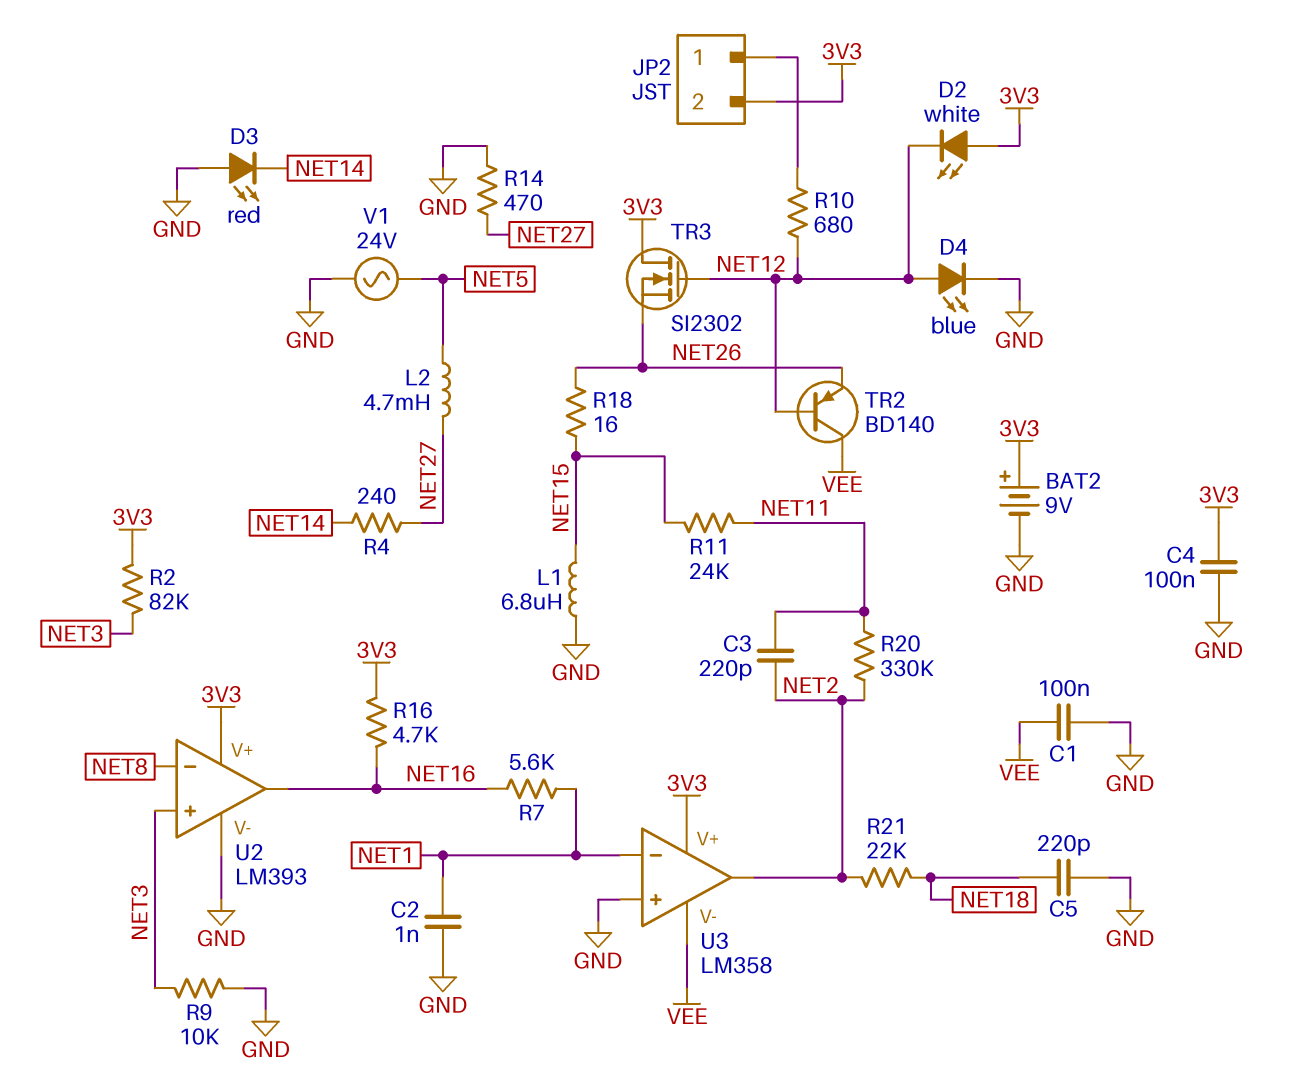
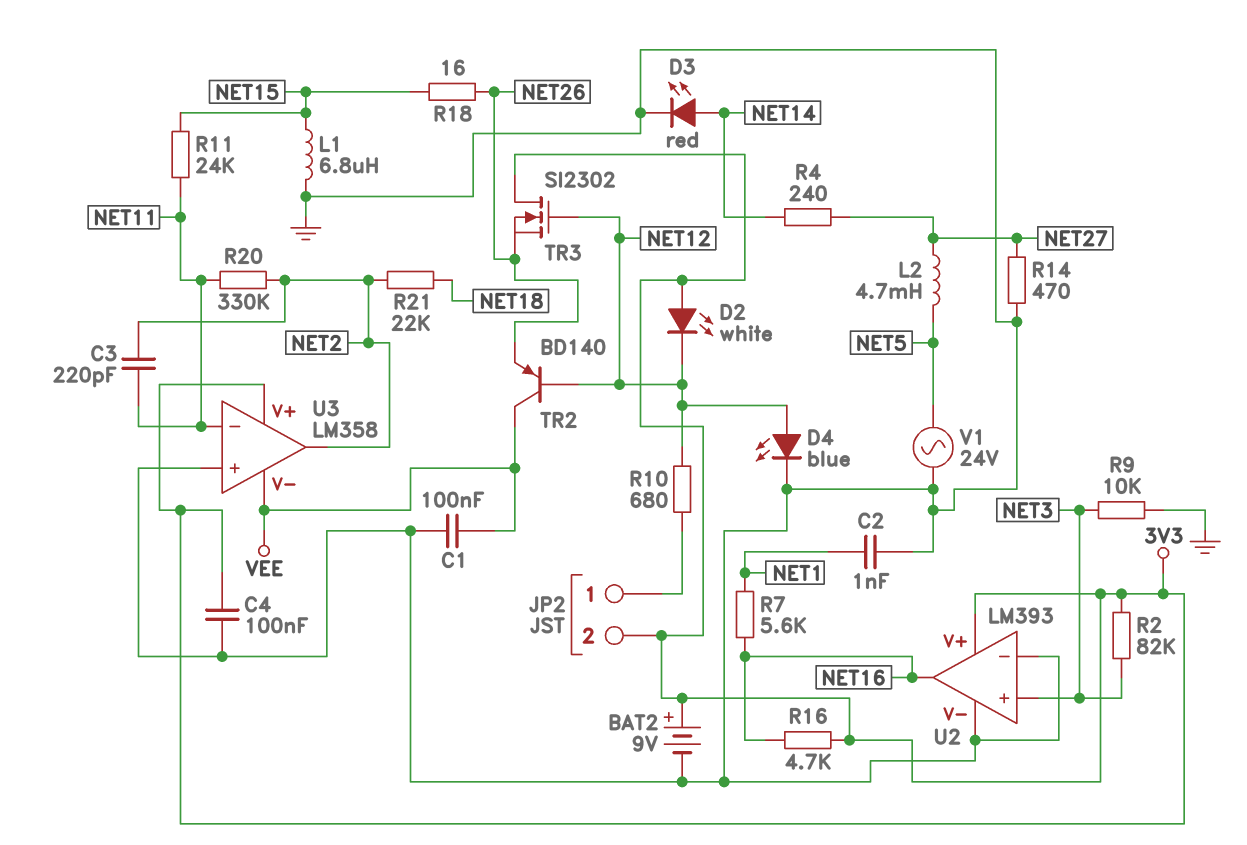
C5: 220pF (GND, NET18) -> none
D3: LED red (A GND, K NET14) -> LED red (A NET14, K GND)
U2 pin in-: NET8 -> GND
U3 pin in-: NET1 -> NET11

